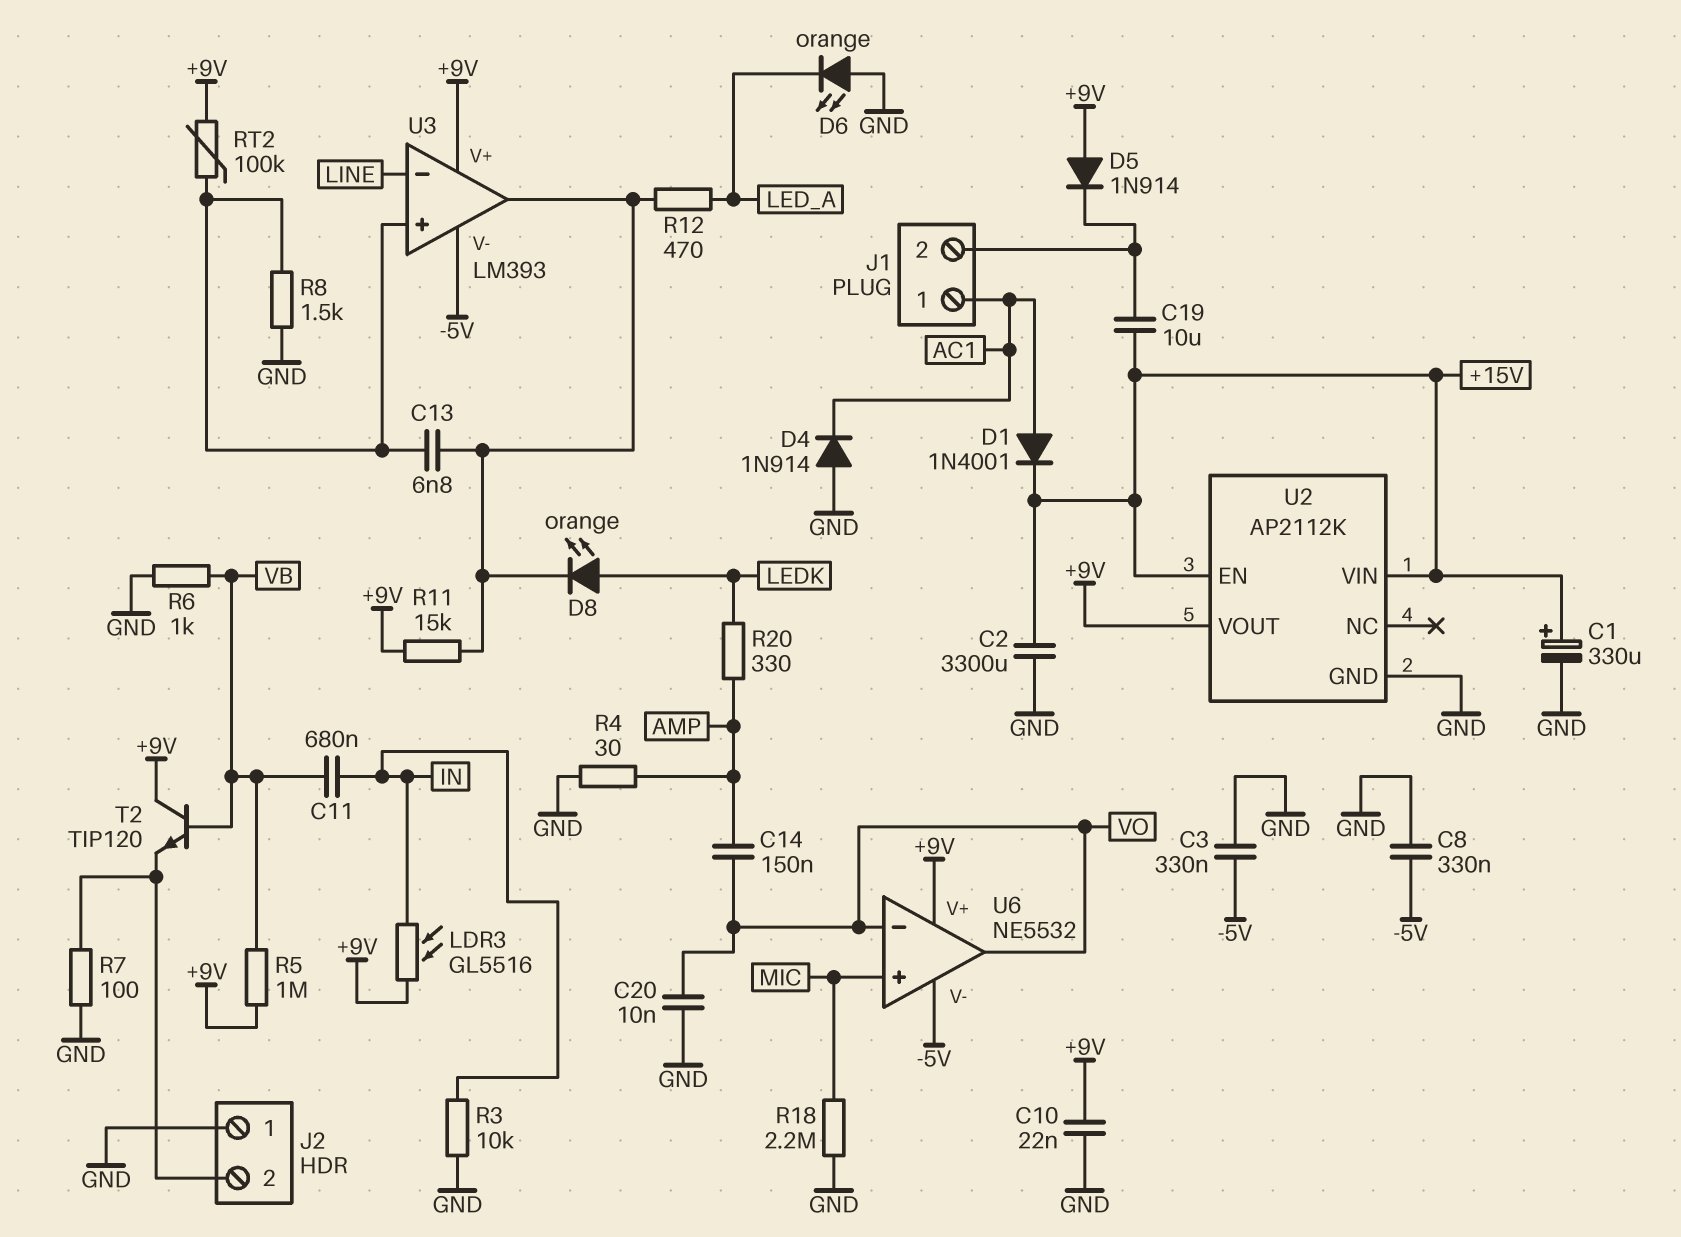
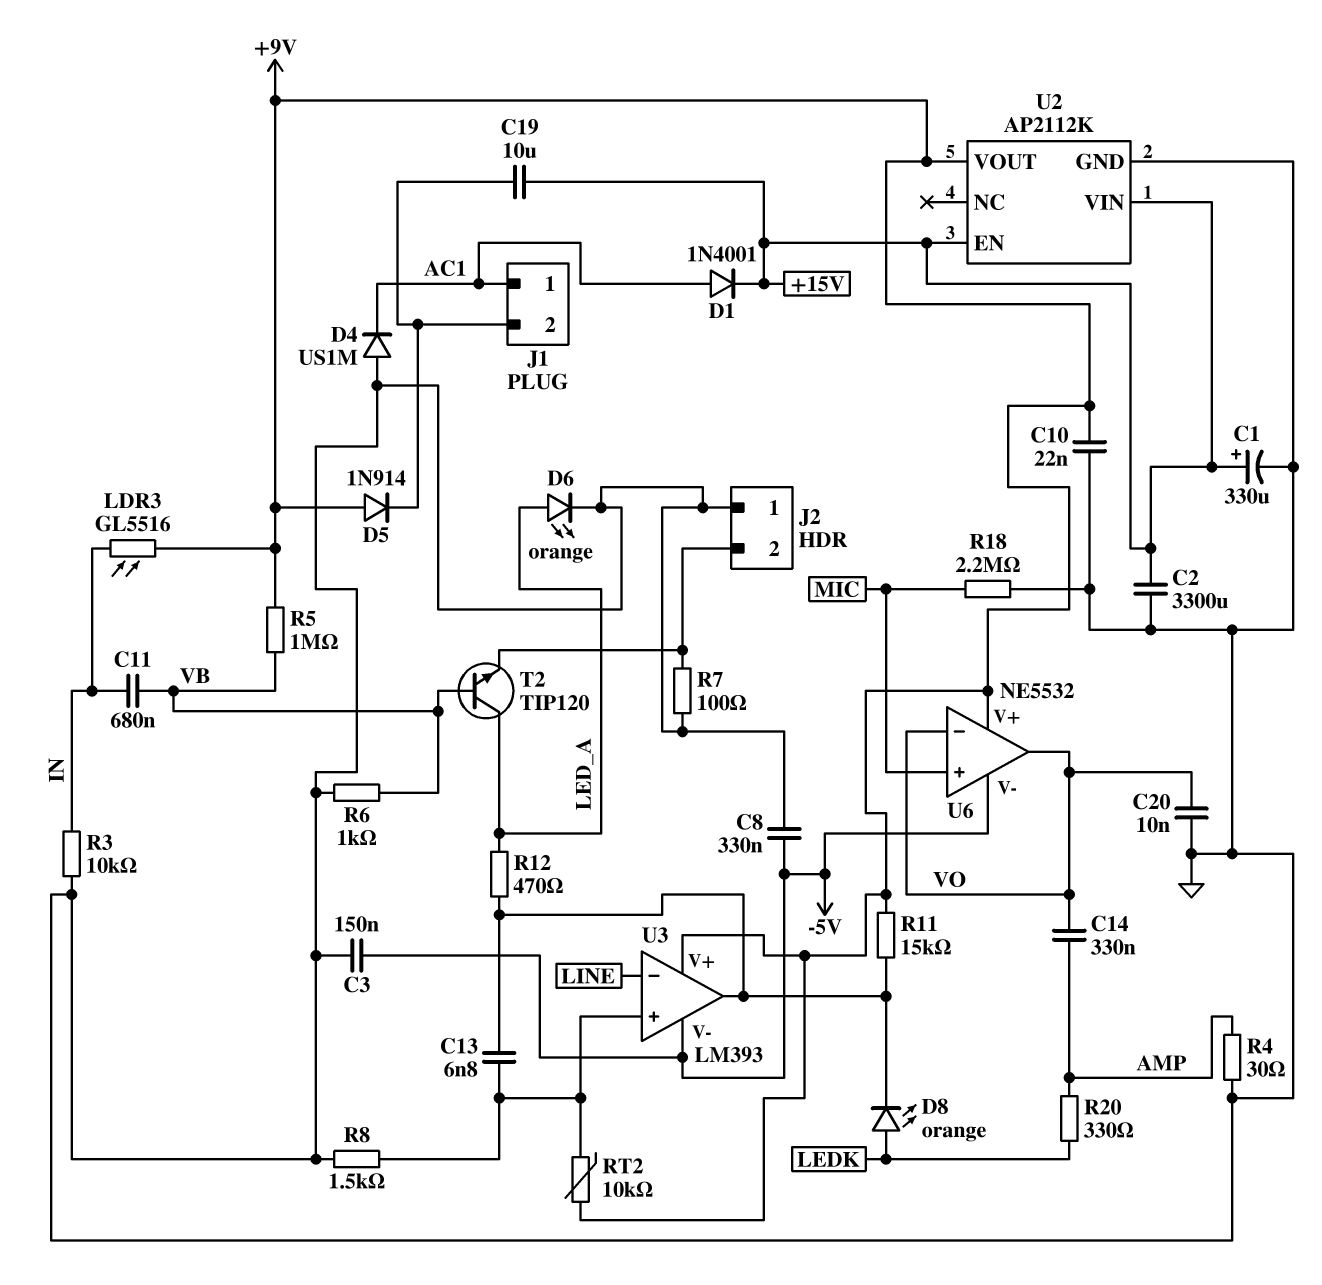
C3: 330nF (-5V, GND) -> 150nF (-5V, GND)
C14: 150nF (AMP, VO) -> 330nF (AMP, VO)
D4: diode 1N914 (A GND, K AC1) -> diode US1M (A GND, K AC1)
D6: LED orange (A GND, K LED_A) -> LED orange (A LED_A, K GND)
RT2: 100k (+9V, U3/in+) -> 10k (+9V, U3/in+)
T2: NPN TIP120 (B VB, C +9V, E J2/2) -> NPN TIP120 (B VB, C LED_A, E J2/2)

